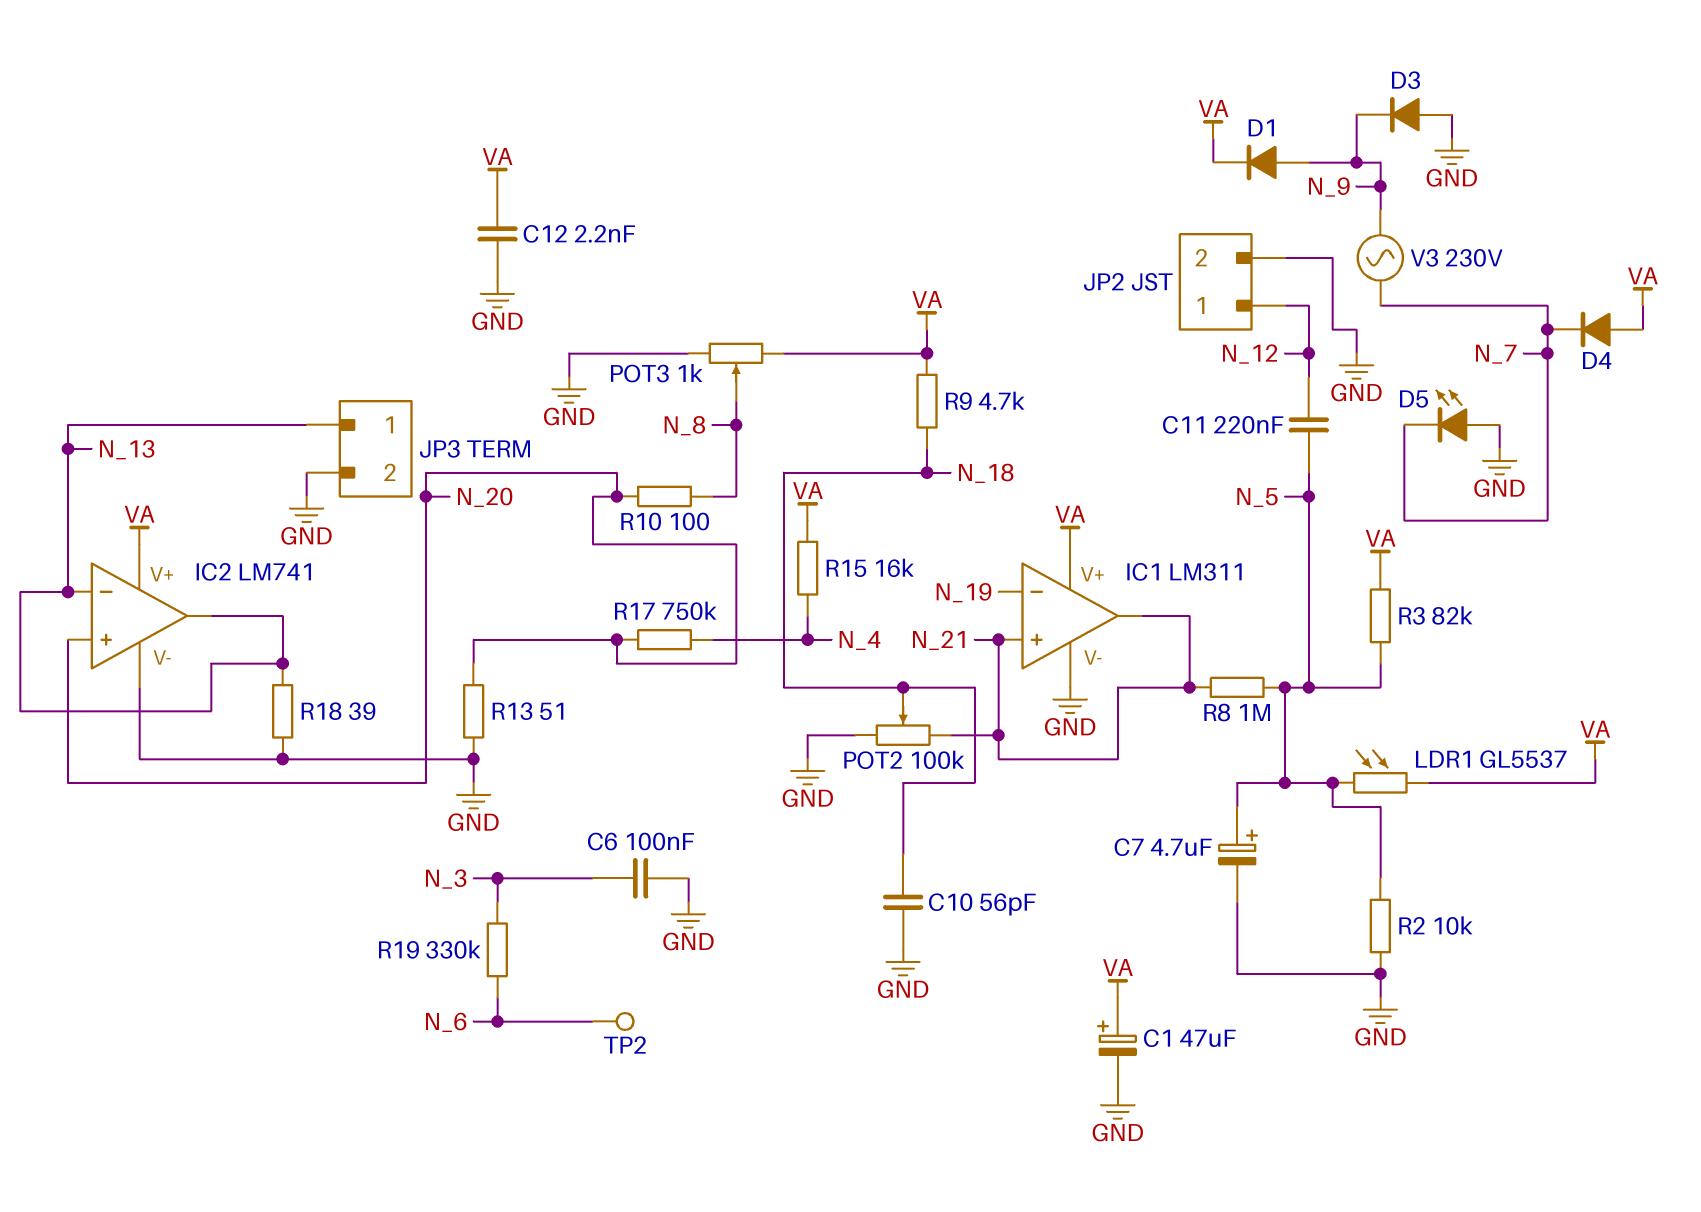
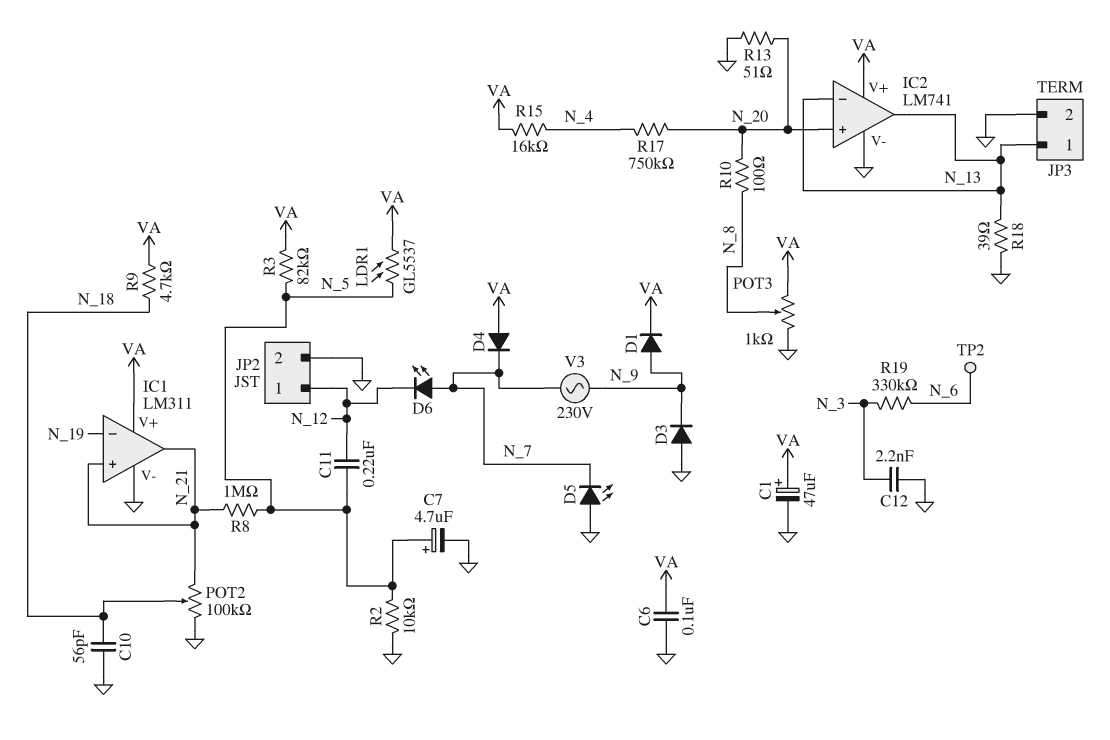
C6: 100nF (GND, N_3) -> 100nF (GND, VA)
C12: 2.2nF (GND, VA) -> 2.2nF (GND, N_3)
D6: none -> LED (A N_7, K N_12)

